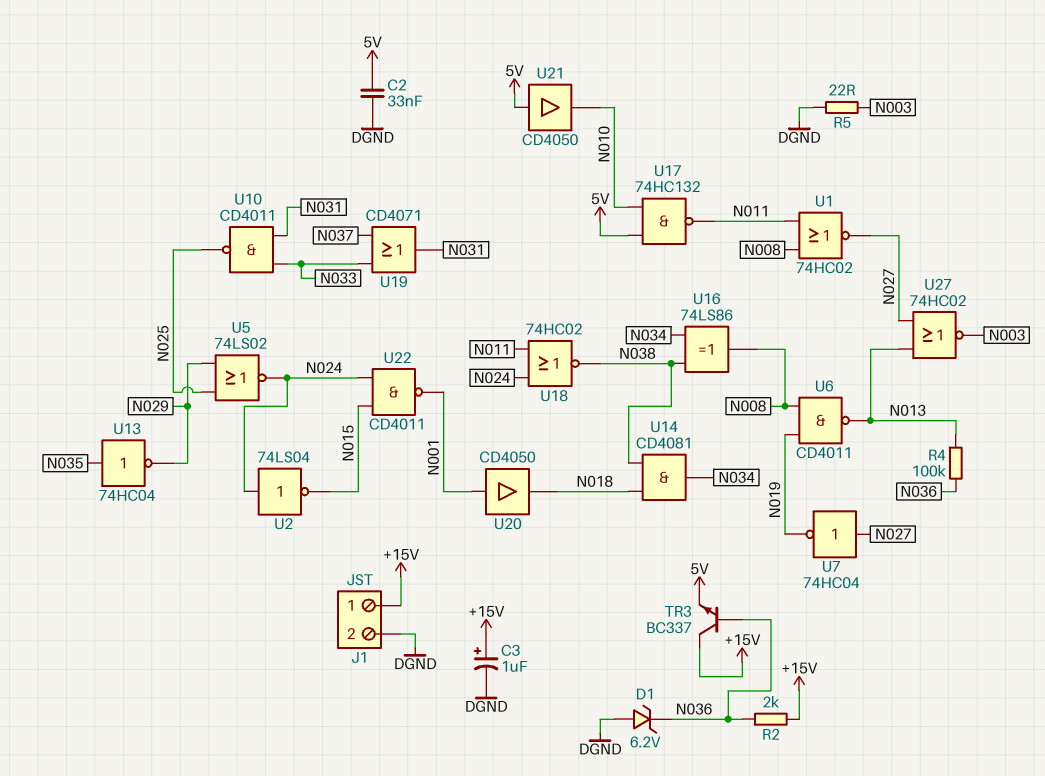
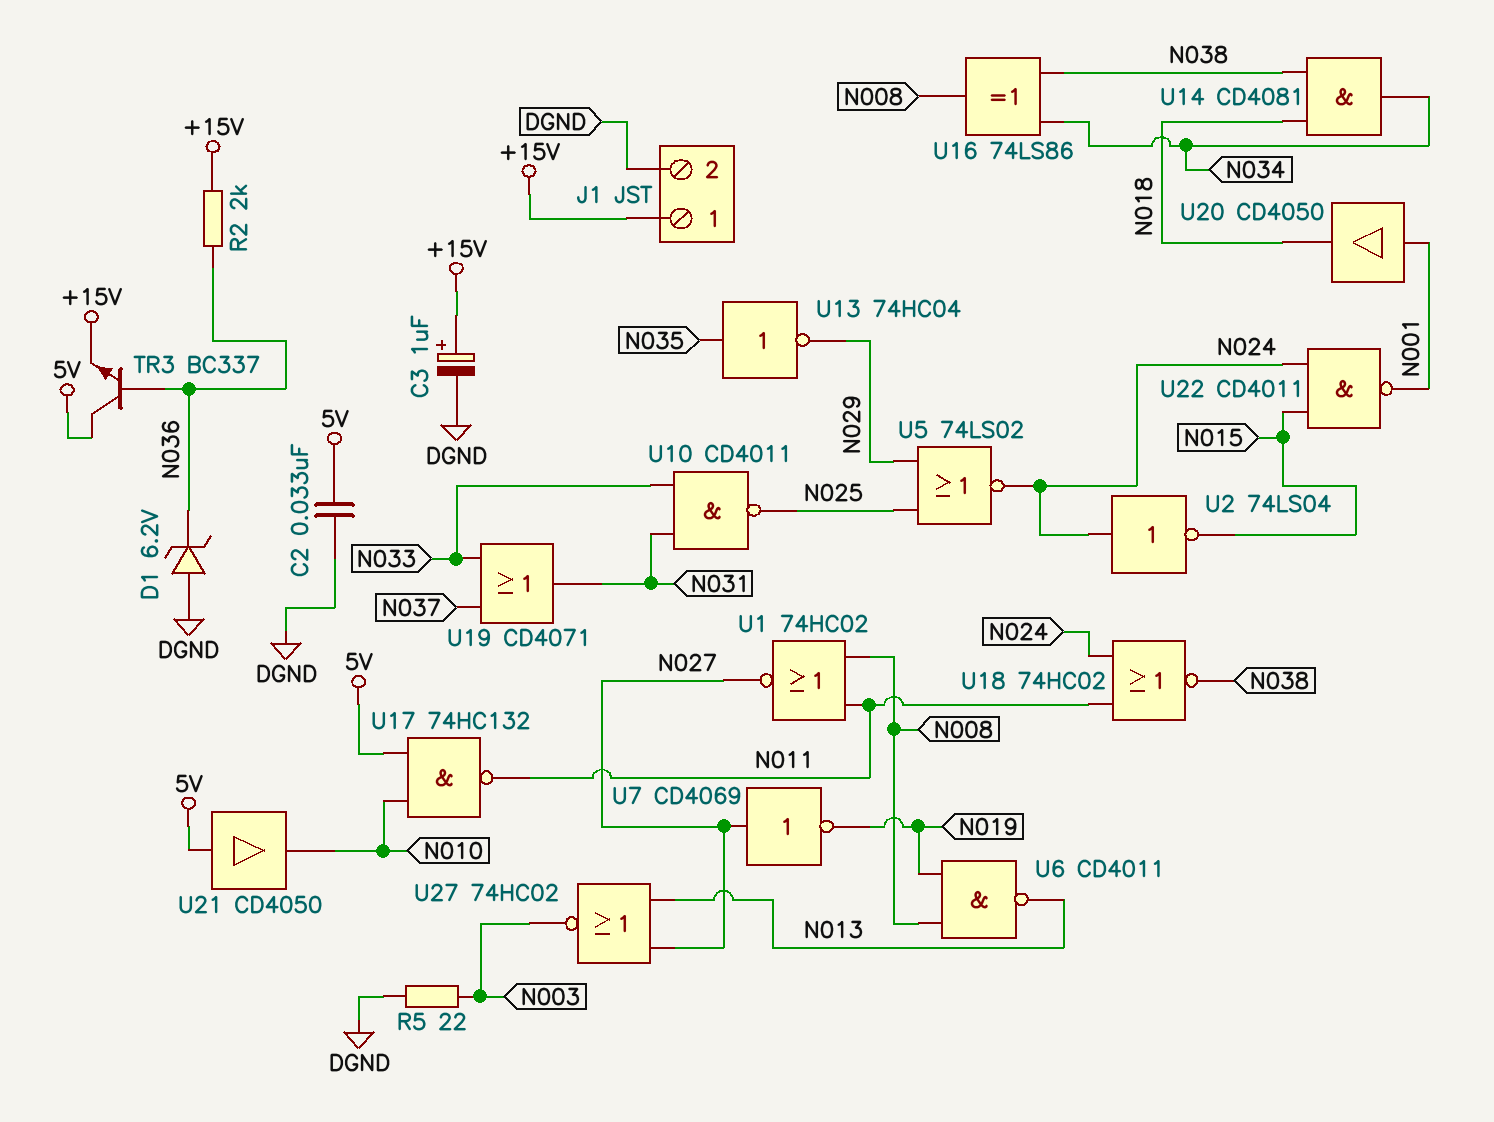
R4: 100k (N013, N036) -> none
TR3: NPN BC337 (B N036, C +15V, E 5V) -> NPN BC337 (B N036, C 5V, E +15V)
U7: NOT 74HC04 (in N027, out N019) -> NOT CD4069 (in N027, out N019)

